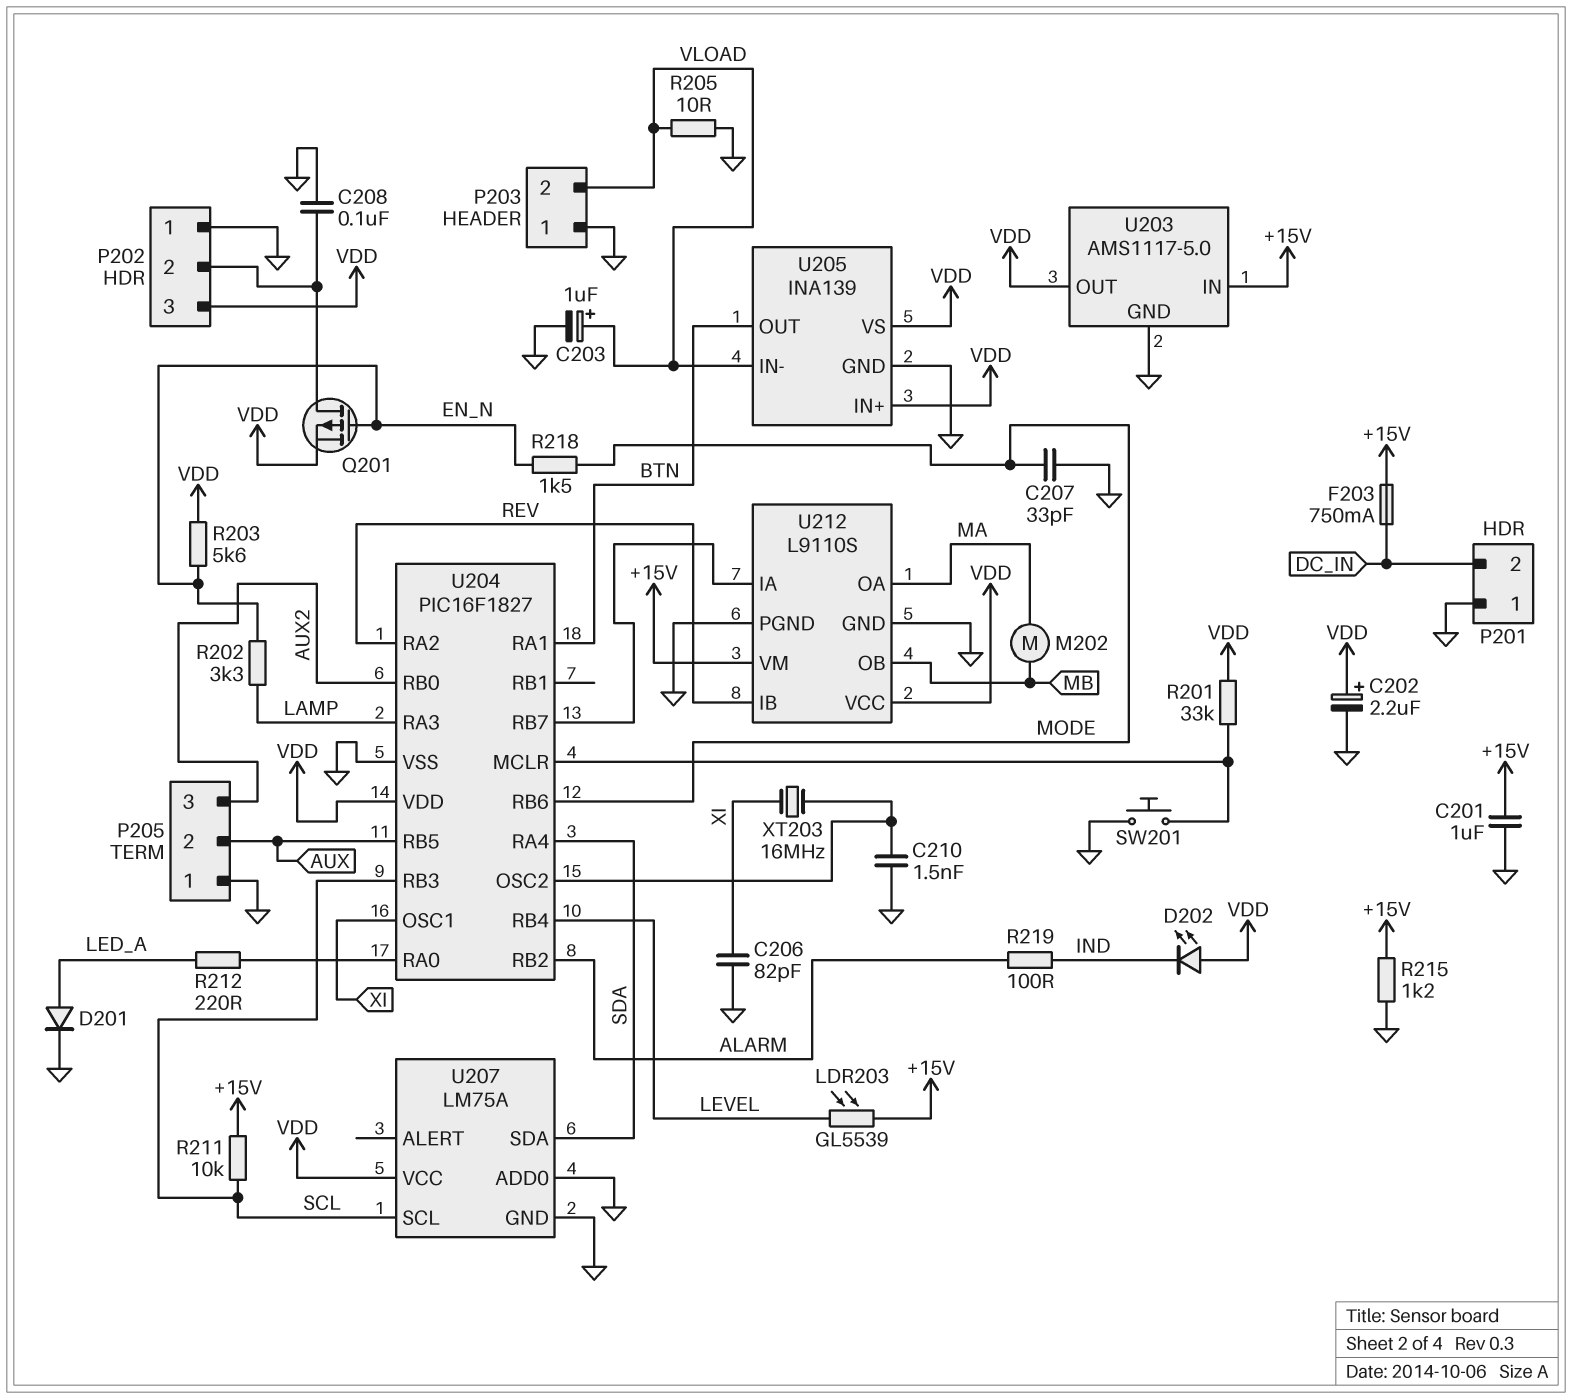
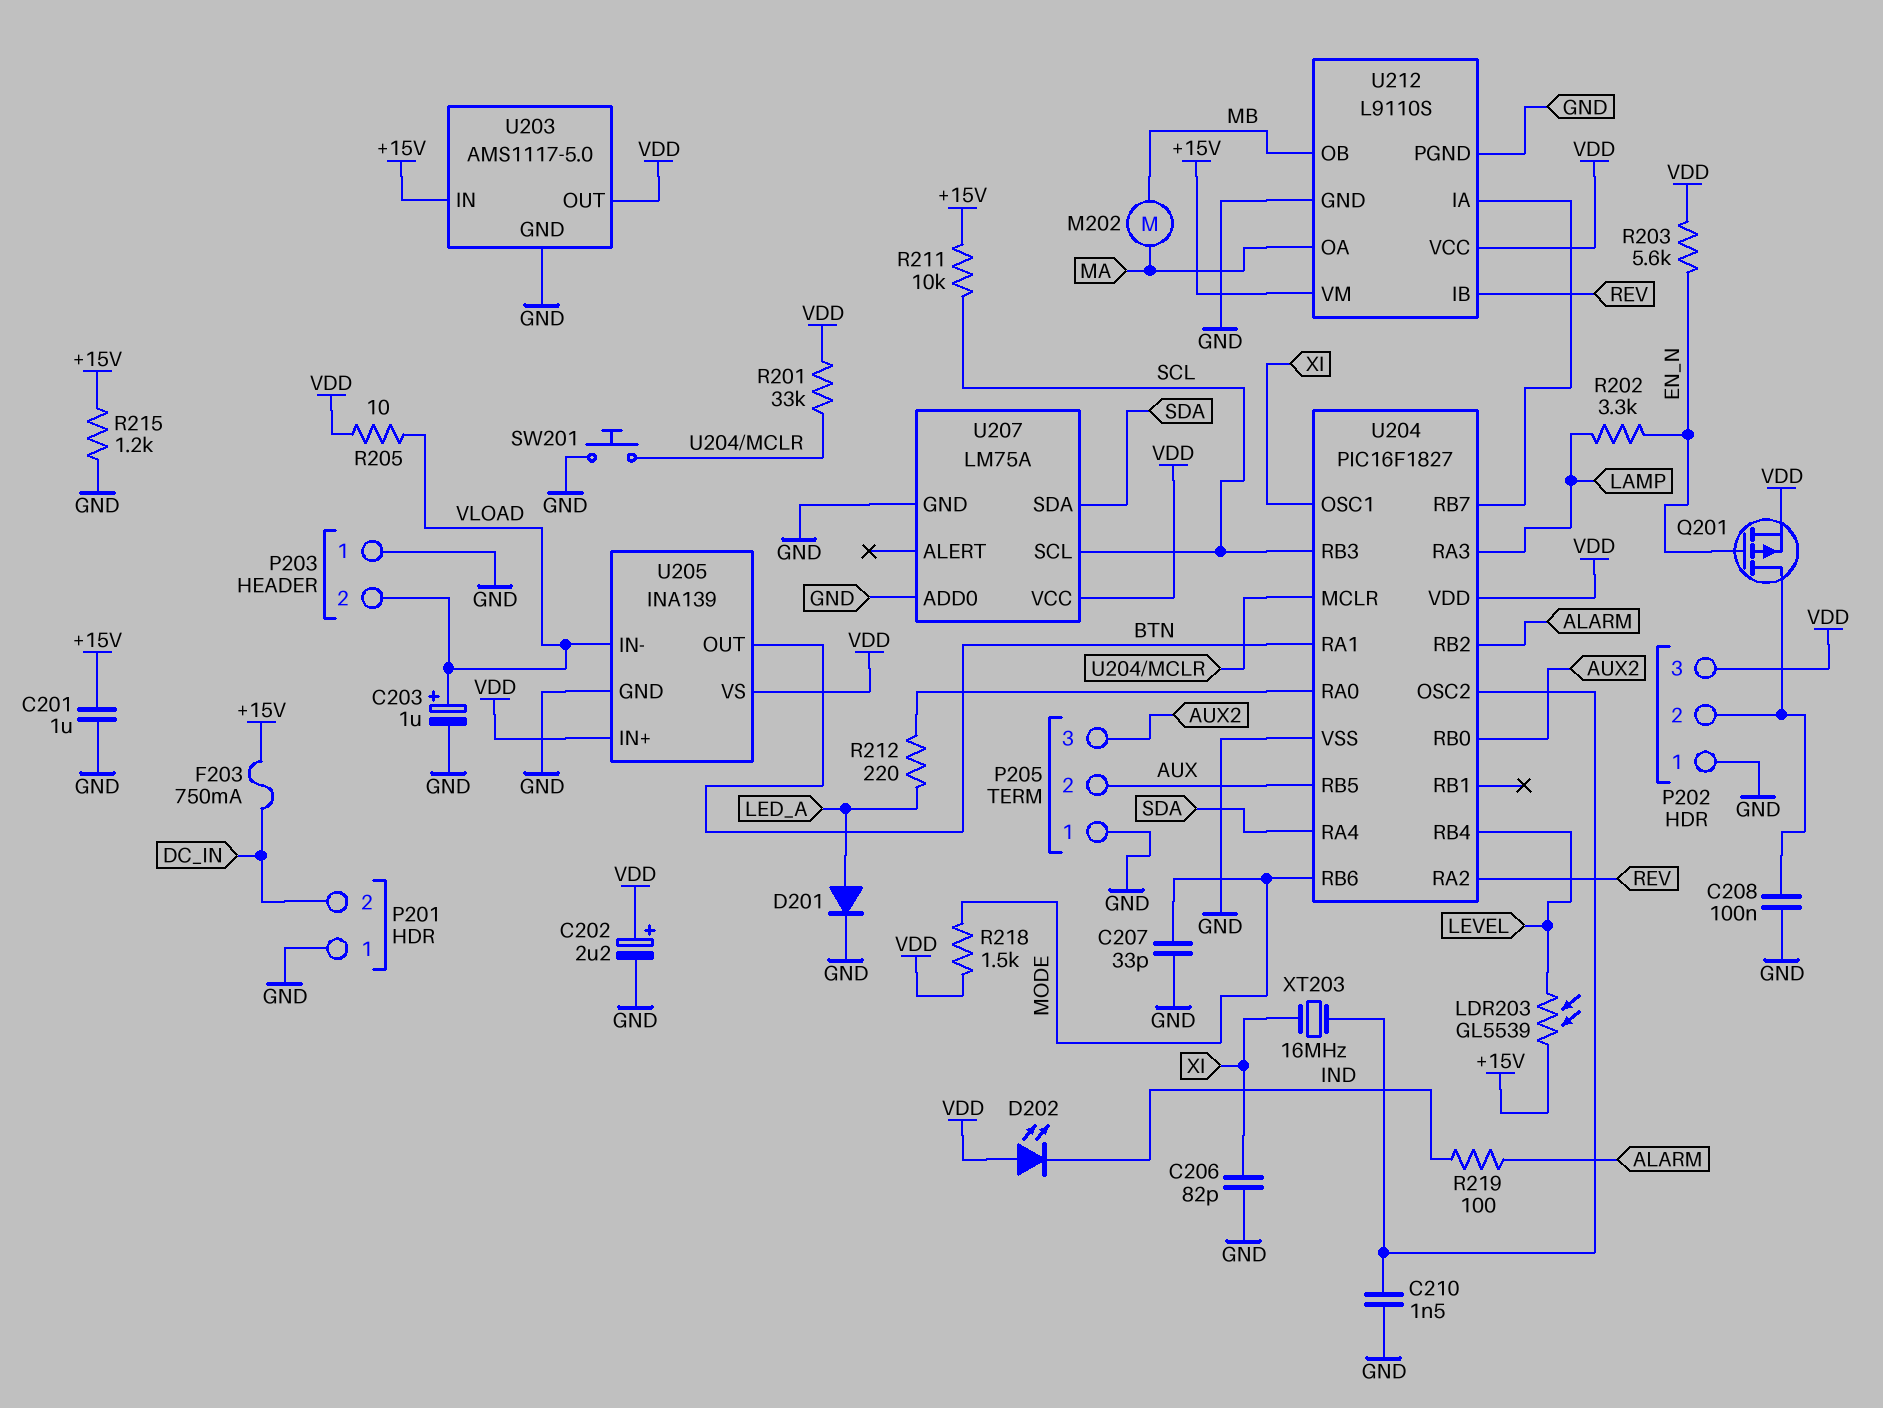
R205: 10 (GND, VLOAD) -> 10 (VDD, VLOAD)
R218: 1.5k (EN_N, MODE) -> 1.5k (MODE, VDD)

